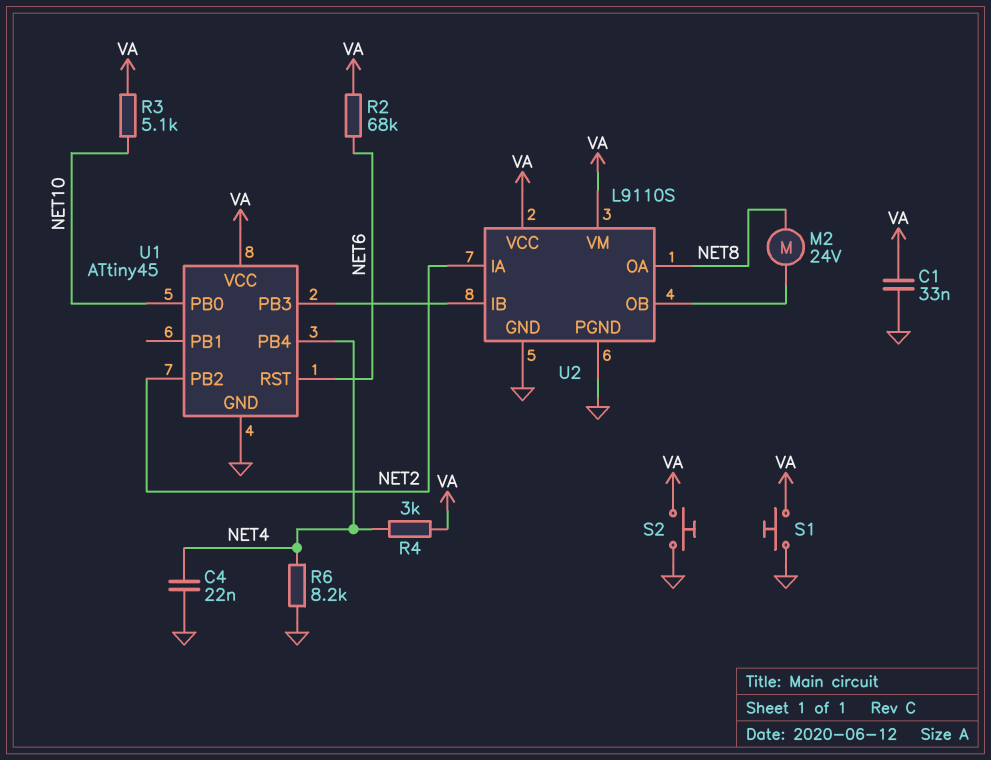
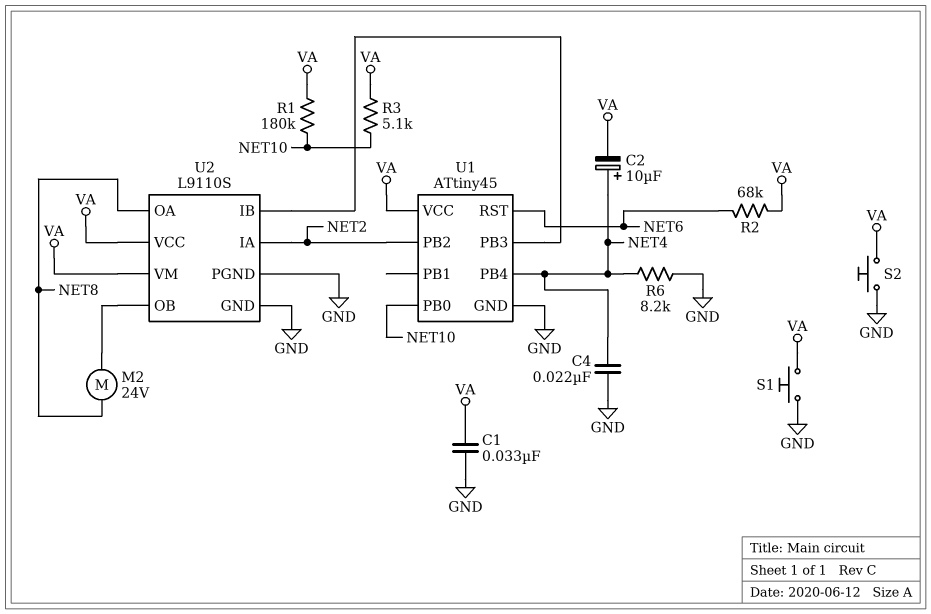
C2: none -> 10uF (plus NET4, minus VA)
R1: none -> 180k (NET10, VA)
R4: 3k (NET4, VA) -> none

